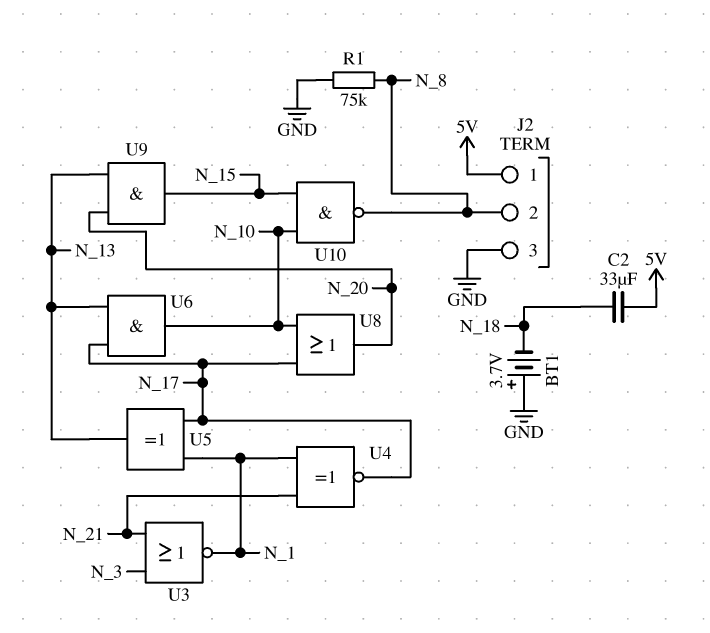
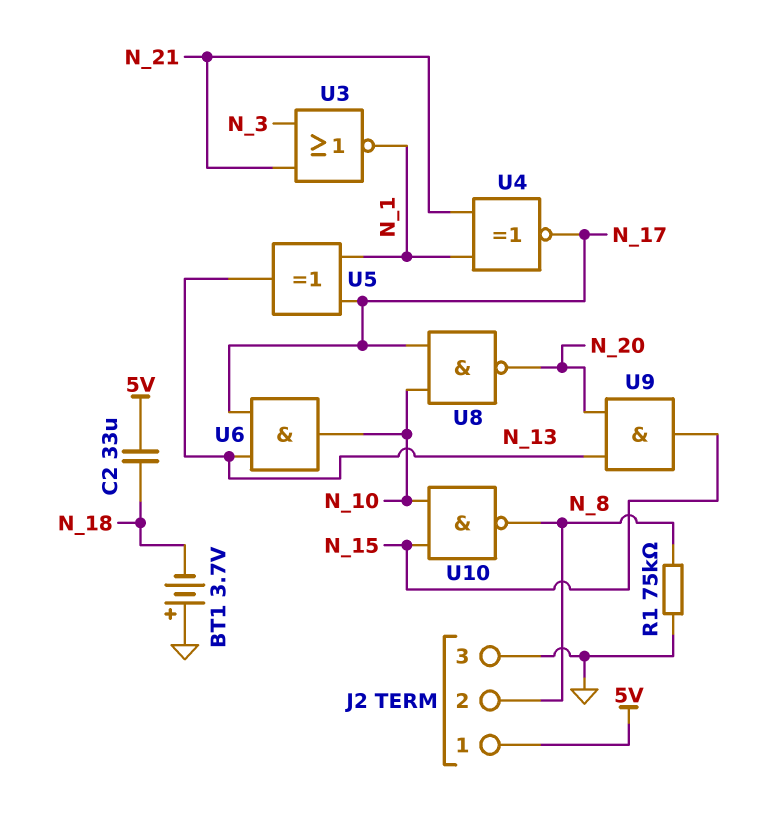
U8: OR (in N_10, in N_17, out N_20) -> NAND (in N_10, in N_17, out N_20)

